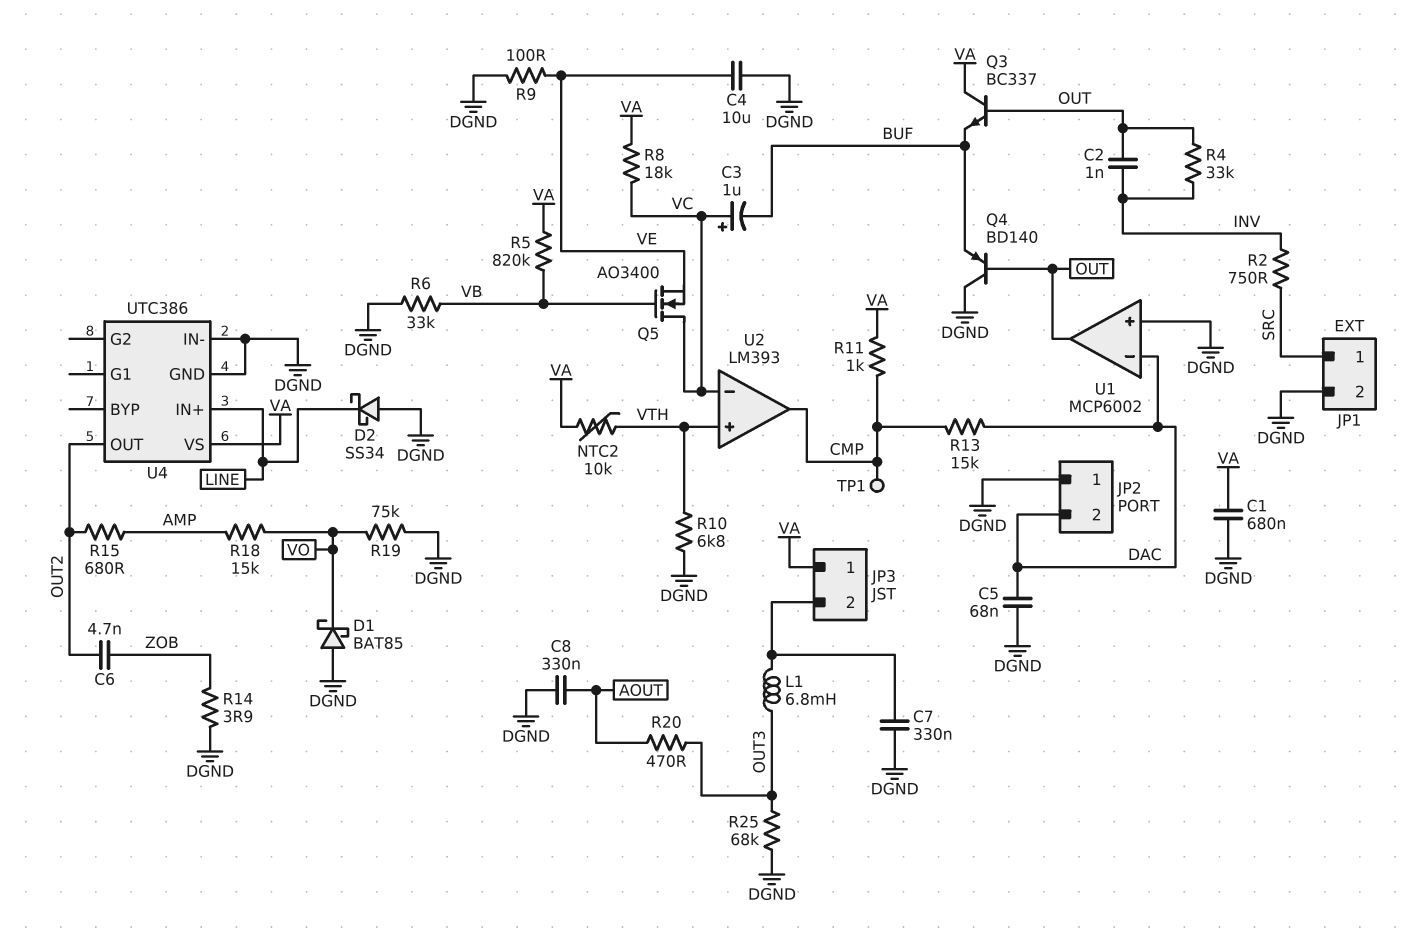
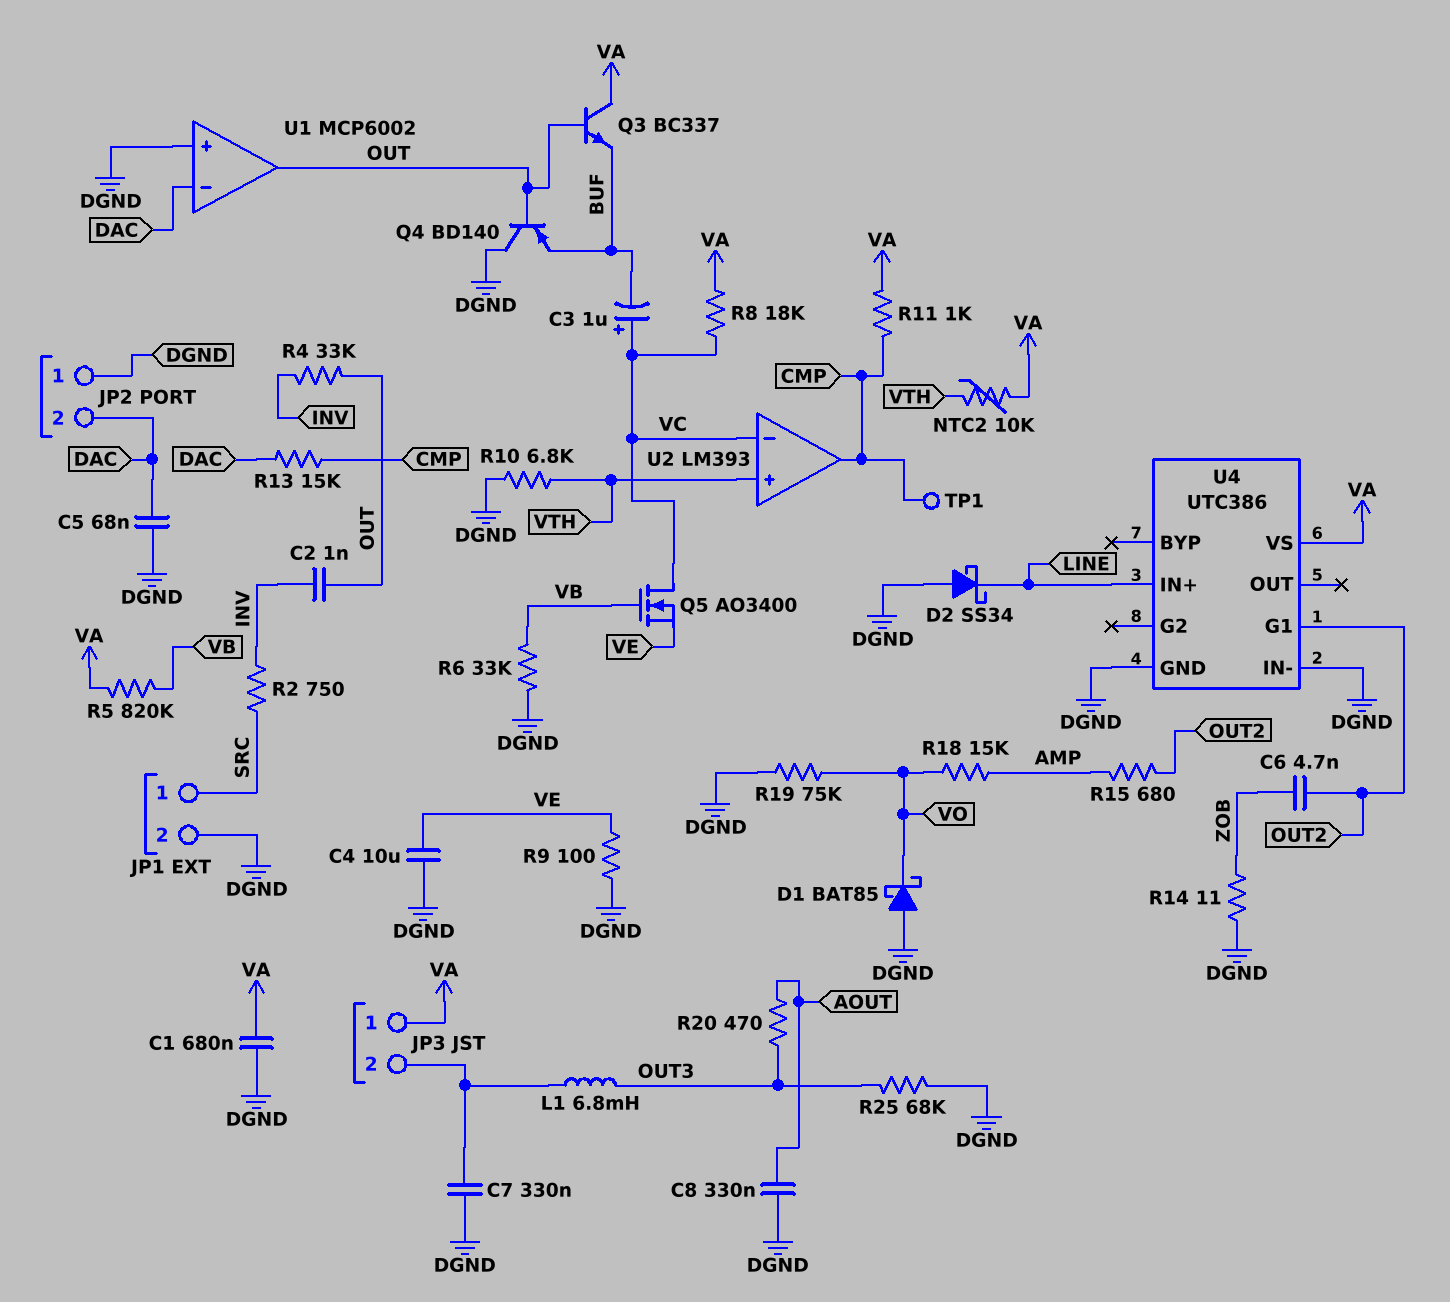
R14: 3.9 (DGND, ZOB) -> 11 (DGND, ZOB)
U4 pin G1: none -> OUT2
U4 pin OUT: OUT2 -> none

